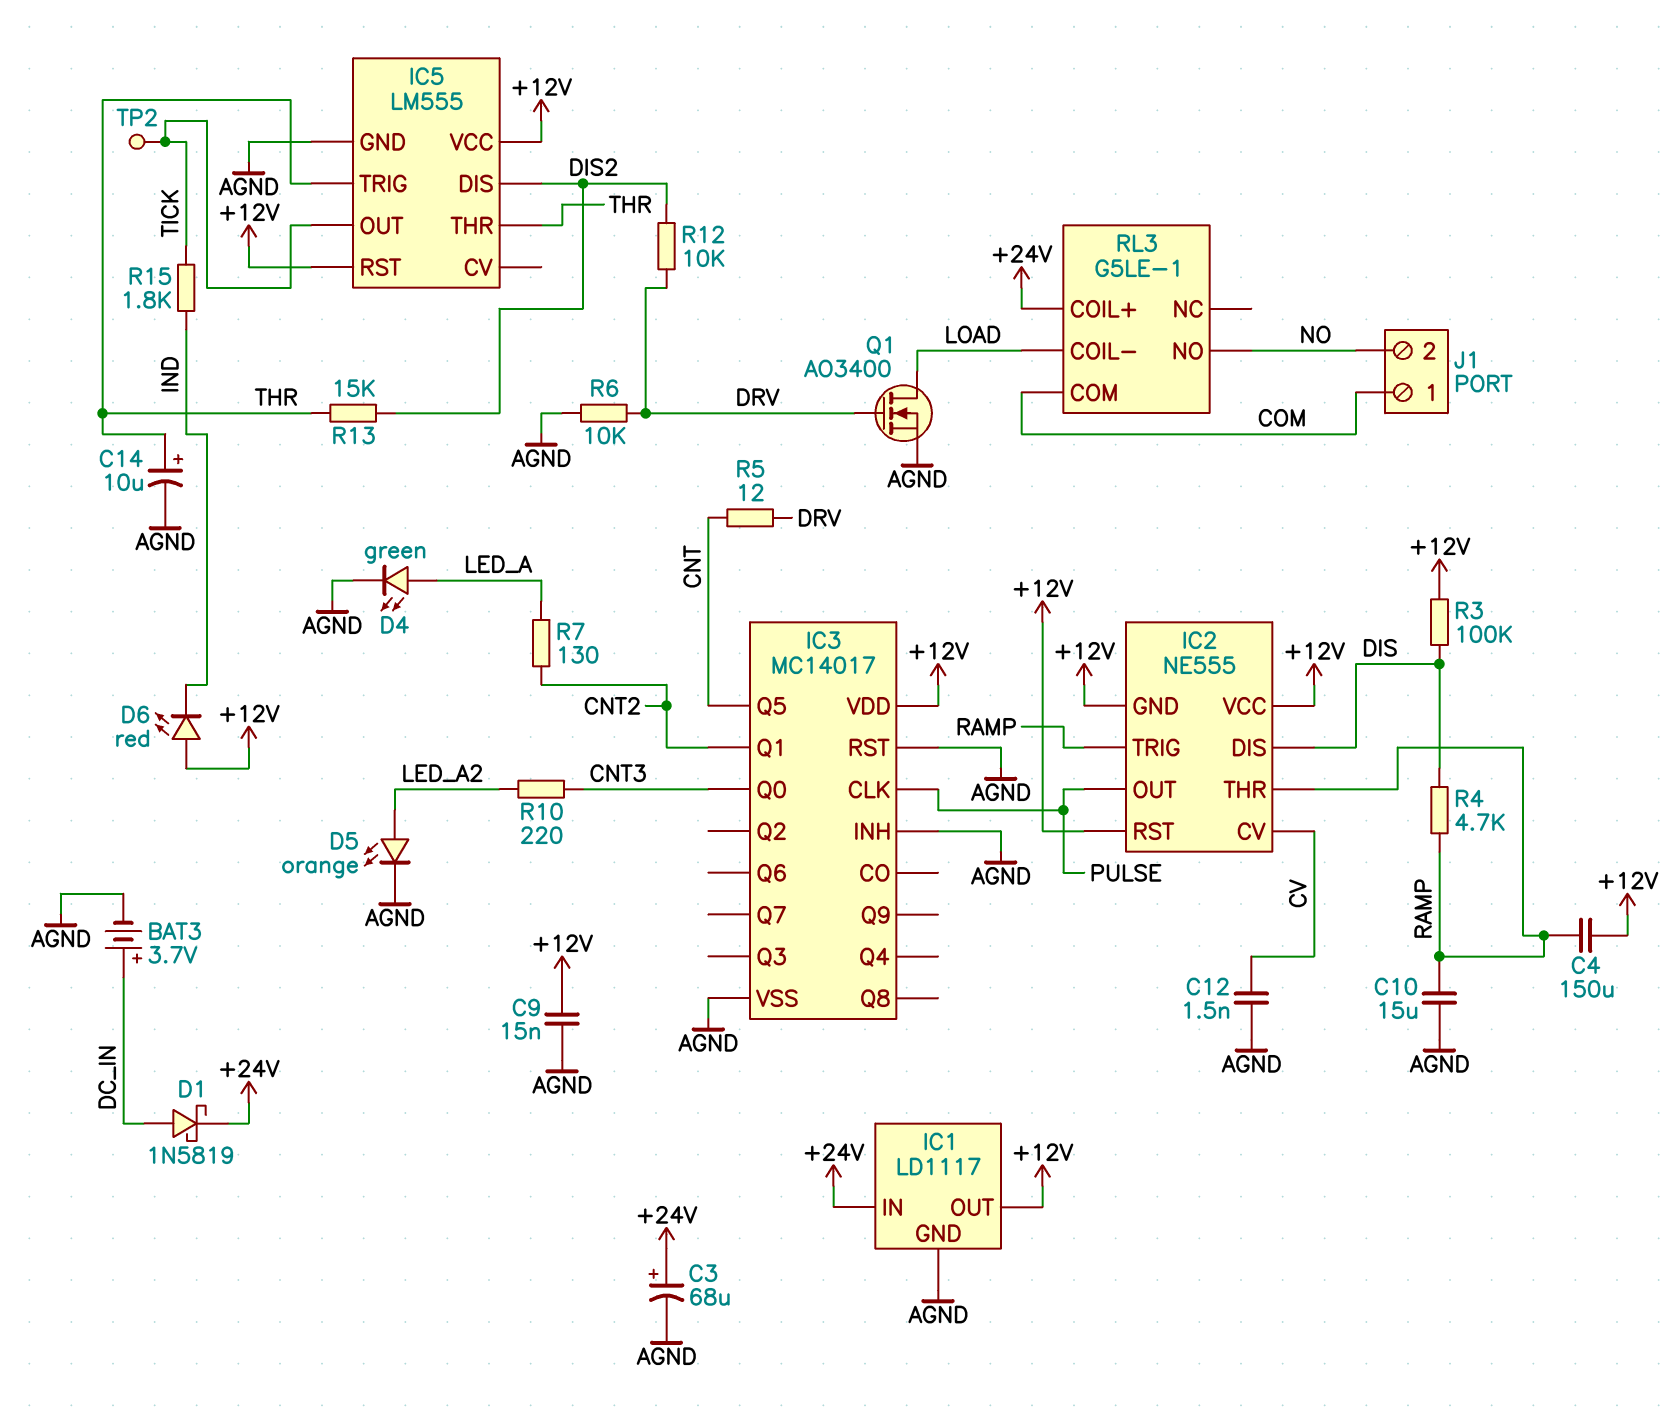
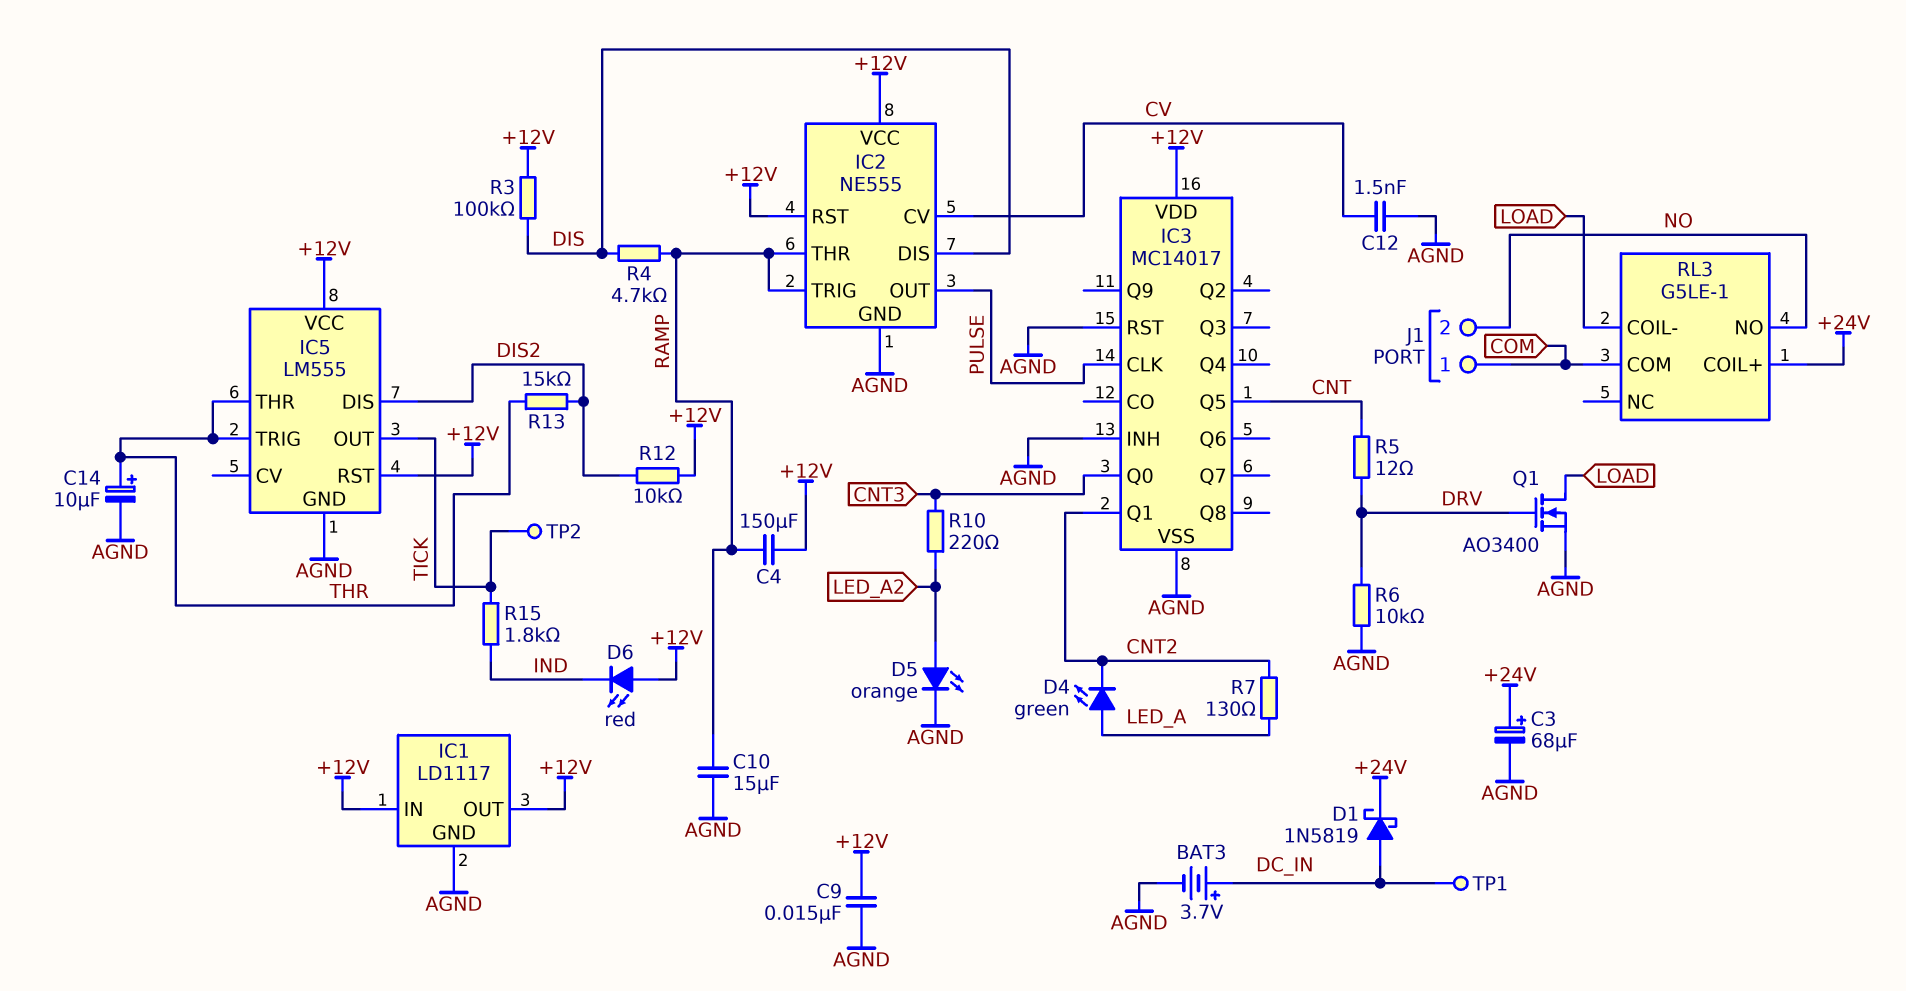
D4: LED green (A LED_A, K AGND) -> LED green (A LED_A, K CNT2)
IC1 pin IN: +24V -> +12V
IC2 pin GND: +12V -> AGND
R12: 10k (DIS2, DRV) -> 10k (+12V, DIS2)
TP1: none -> test point (DC_IN)

